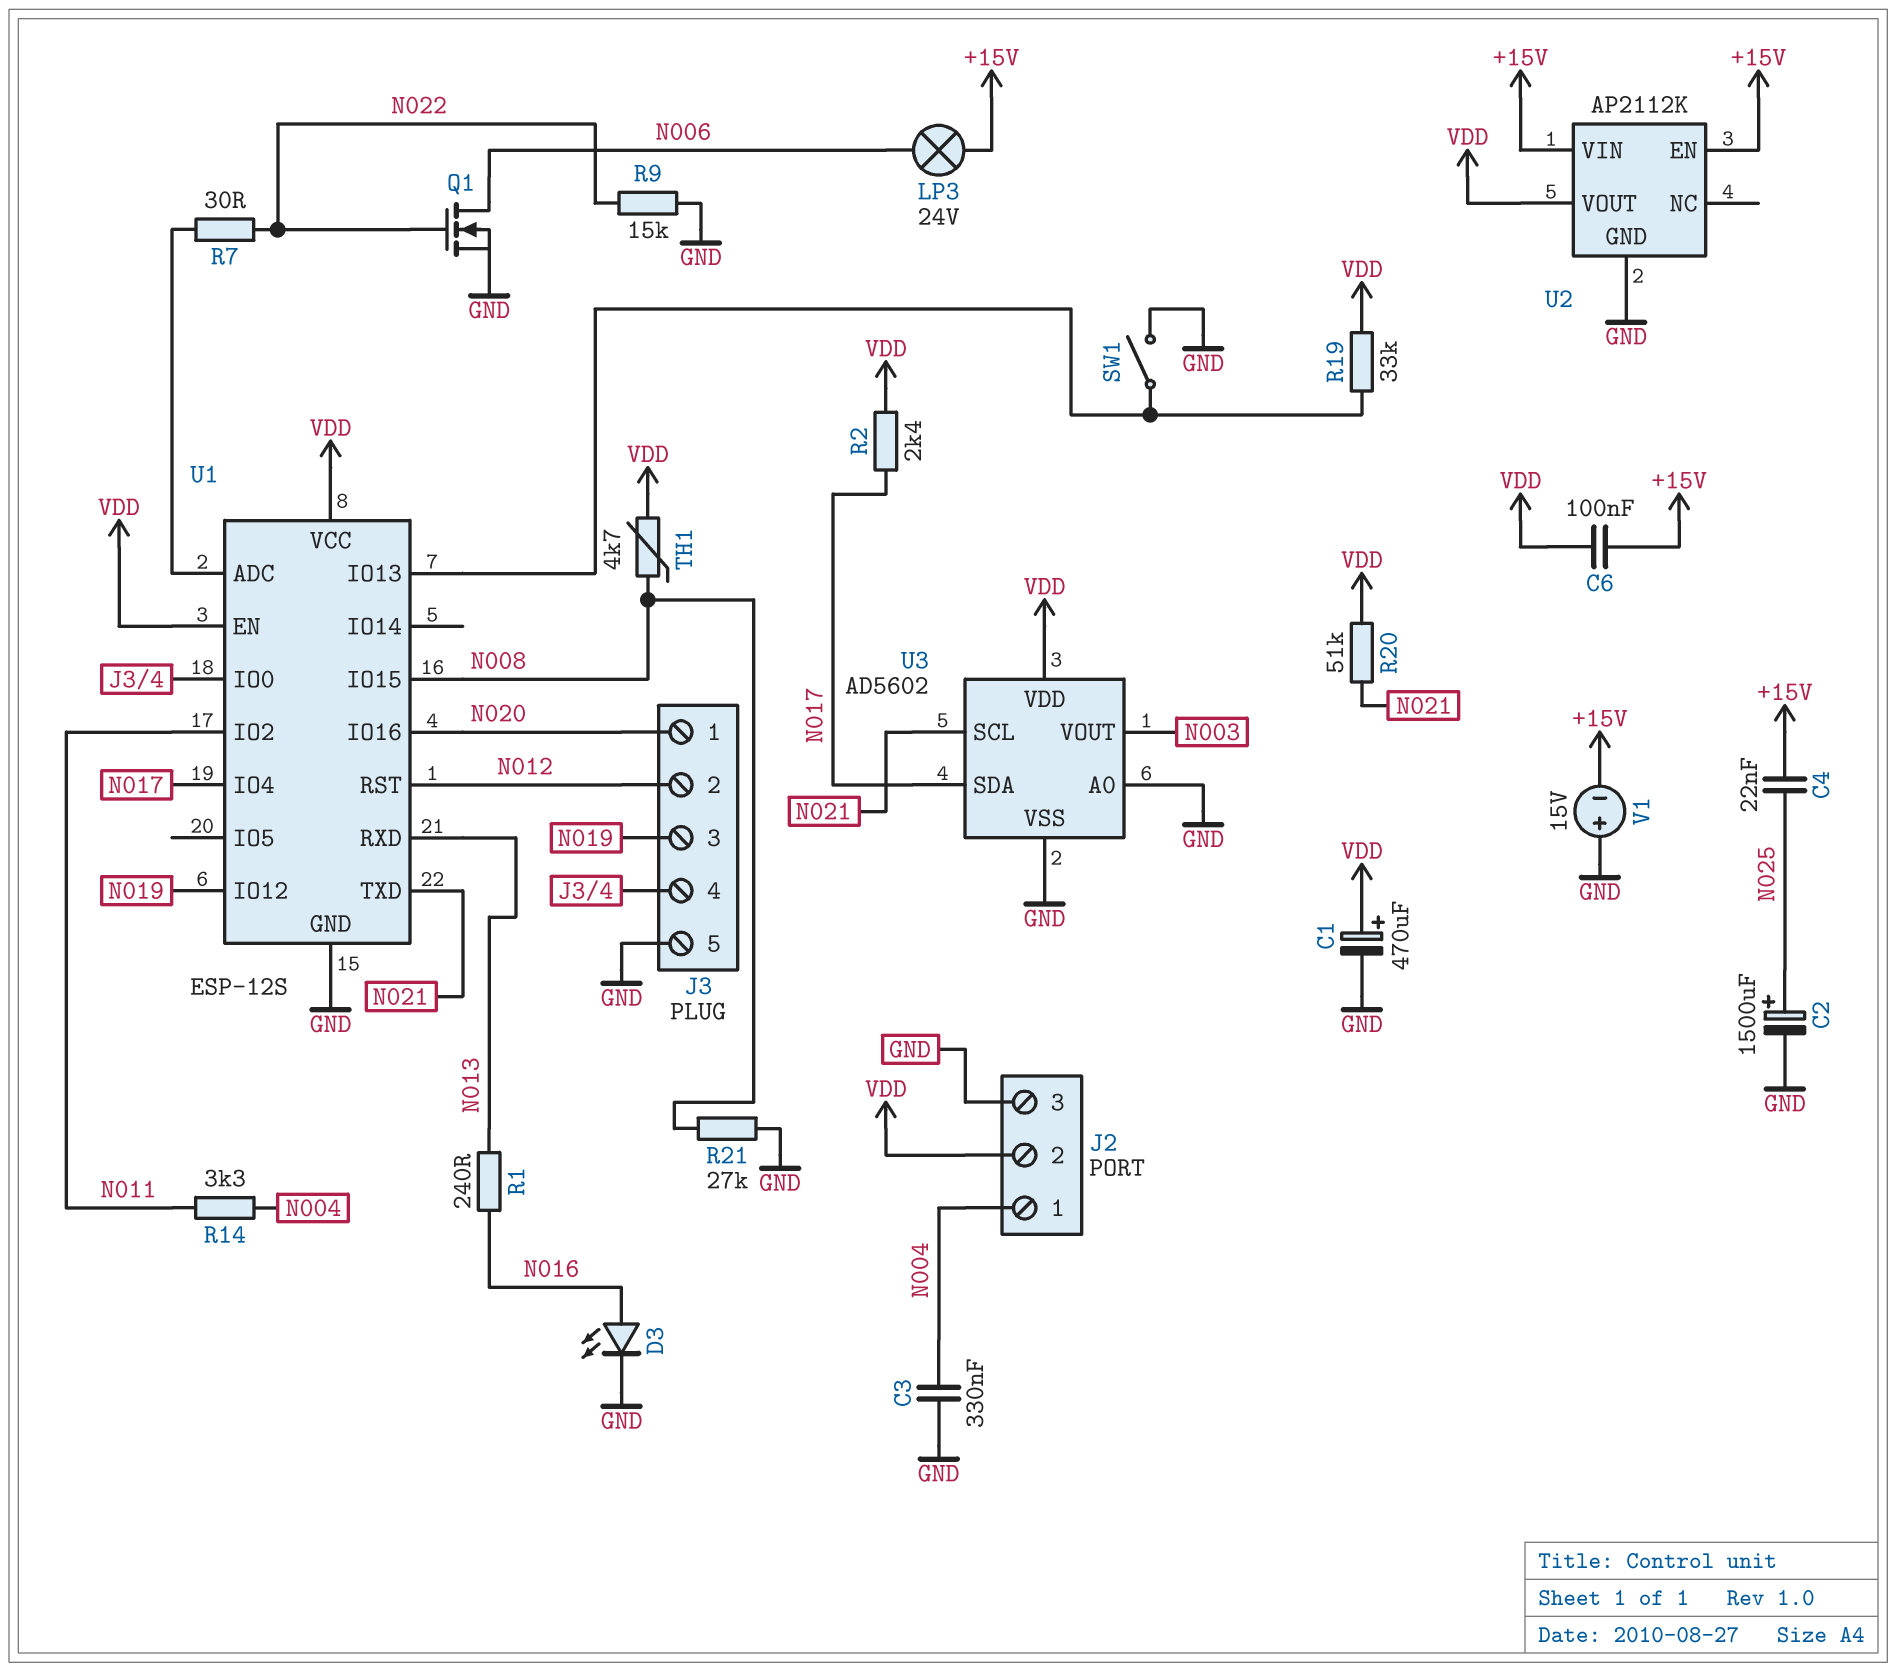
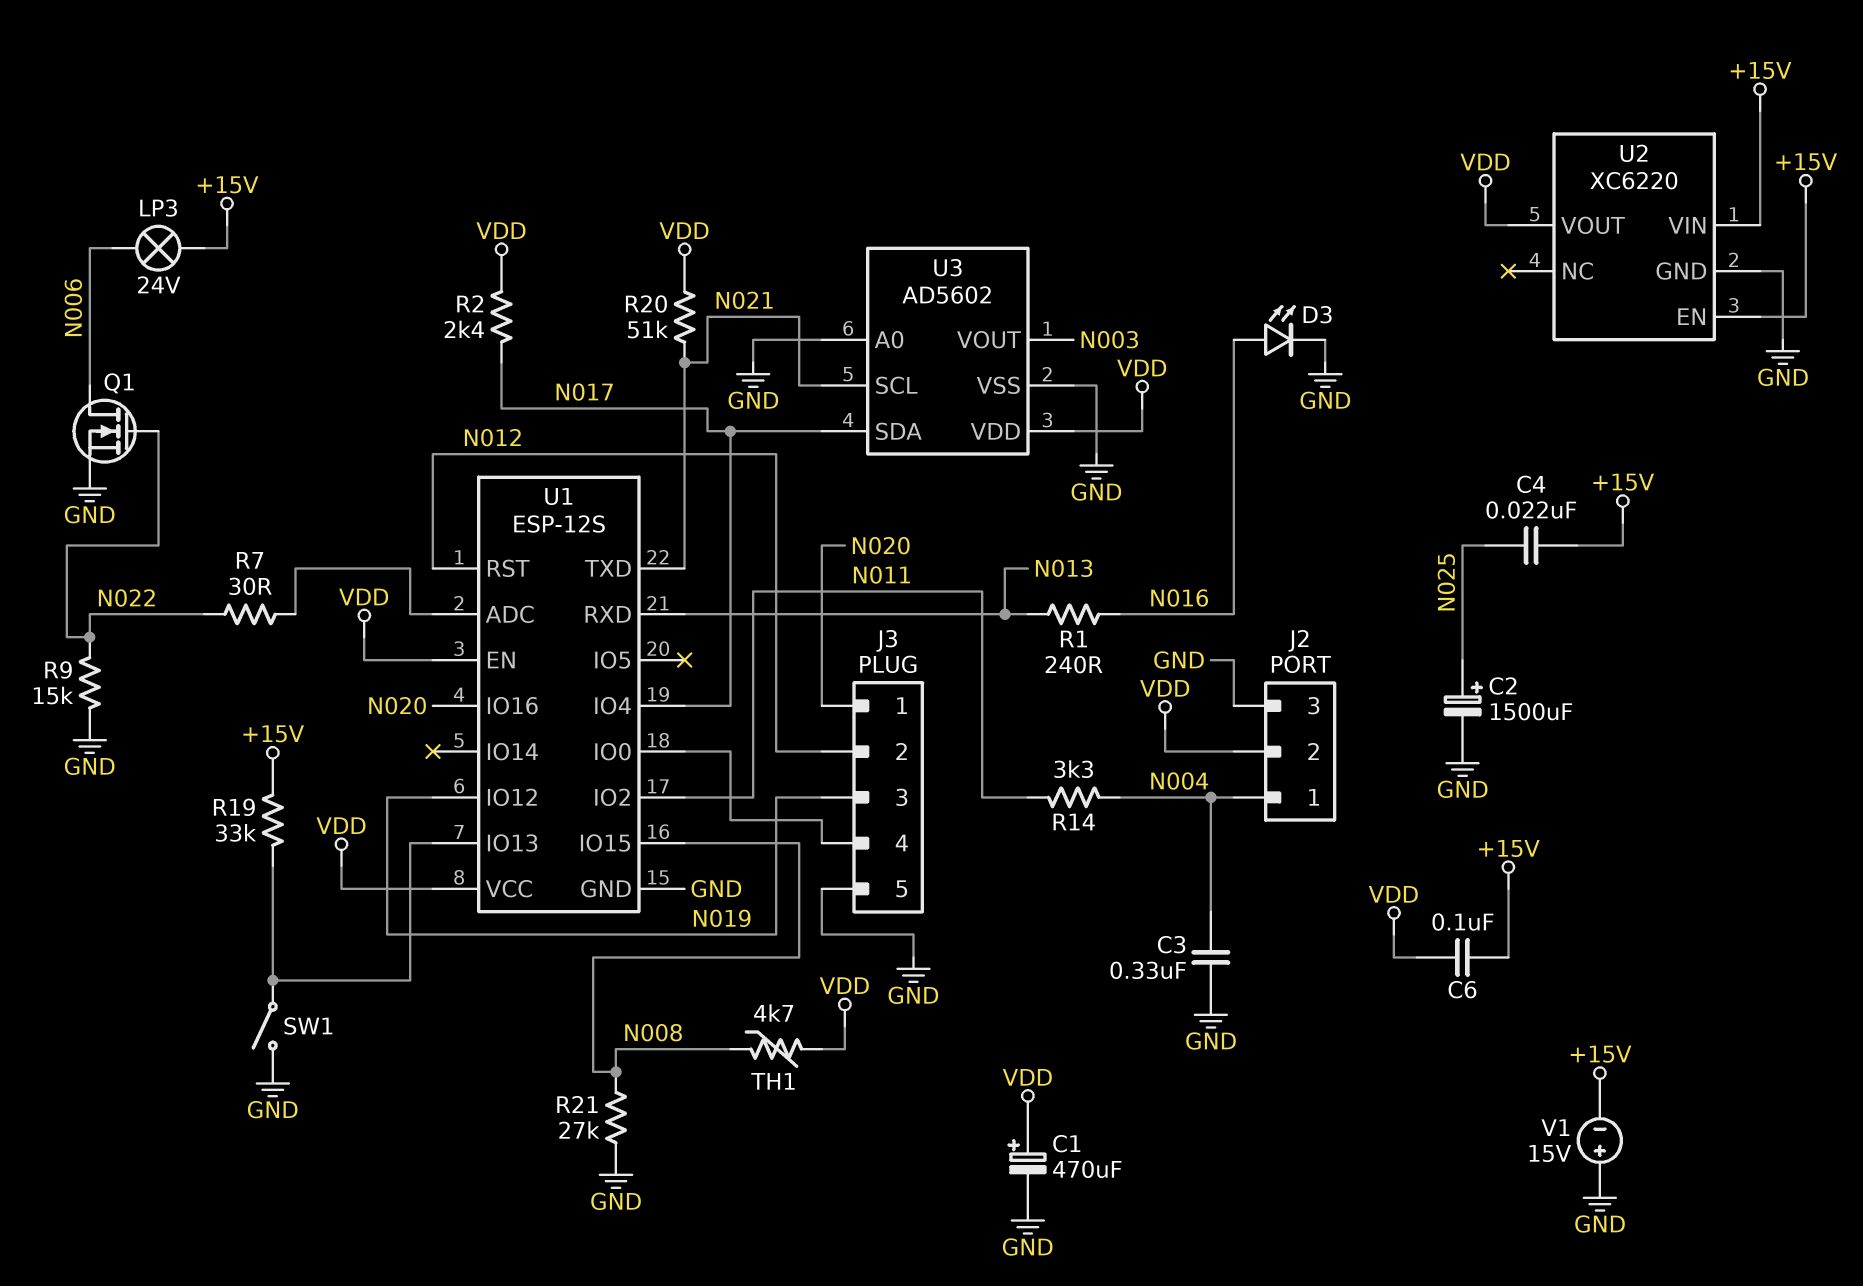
R19: 33k (U1/IO13, VDD) -> 33k (+15V, U1/IO13)
U2: AP2112K -> XC6220

